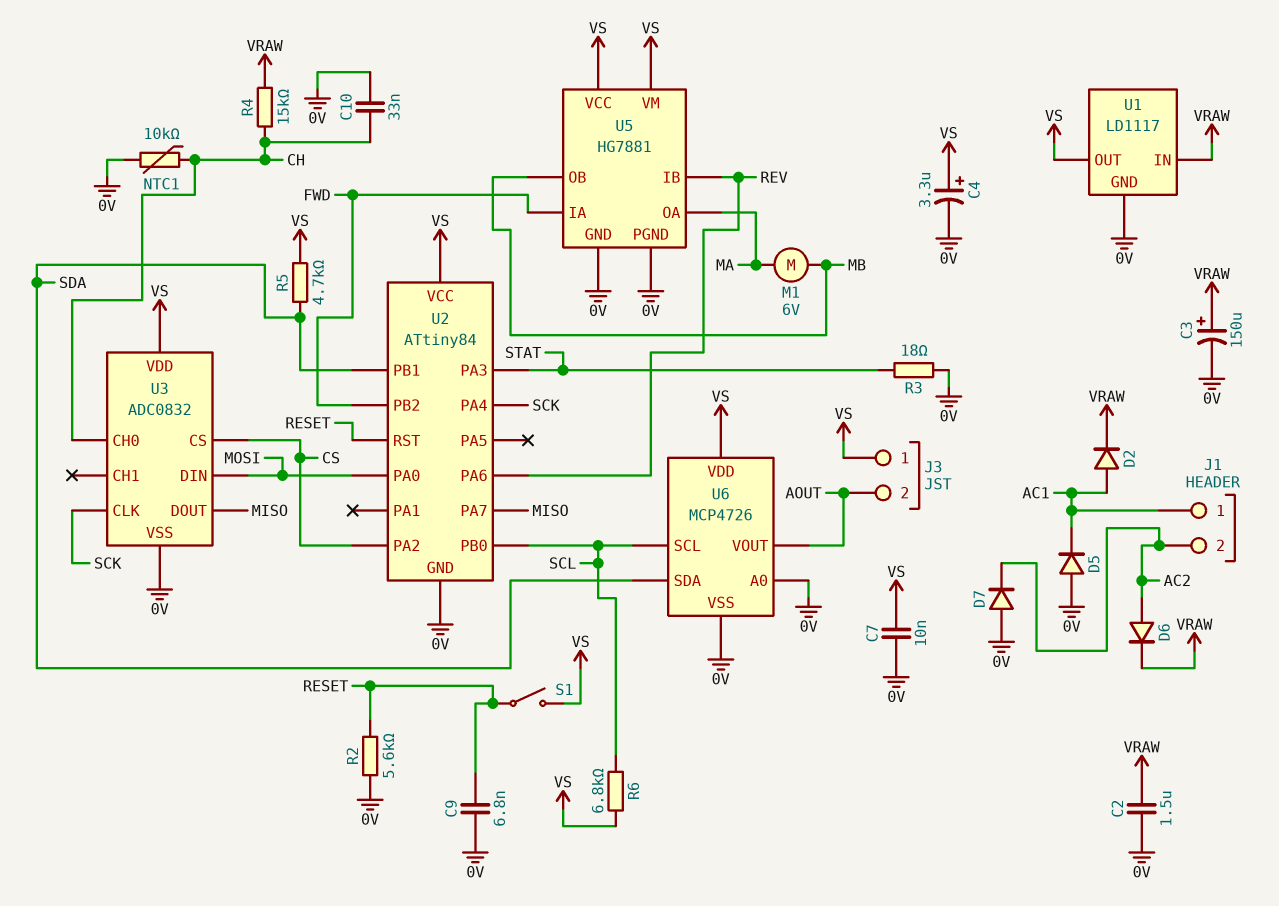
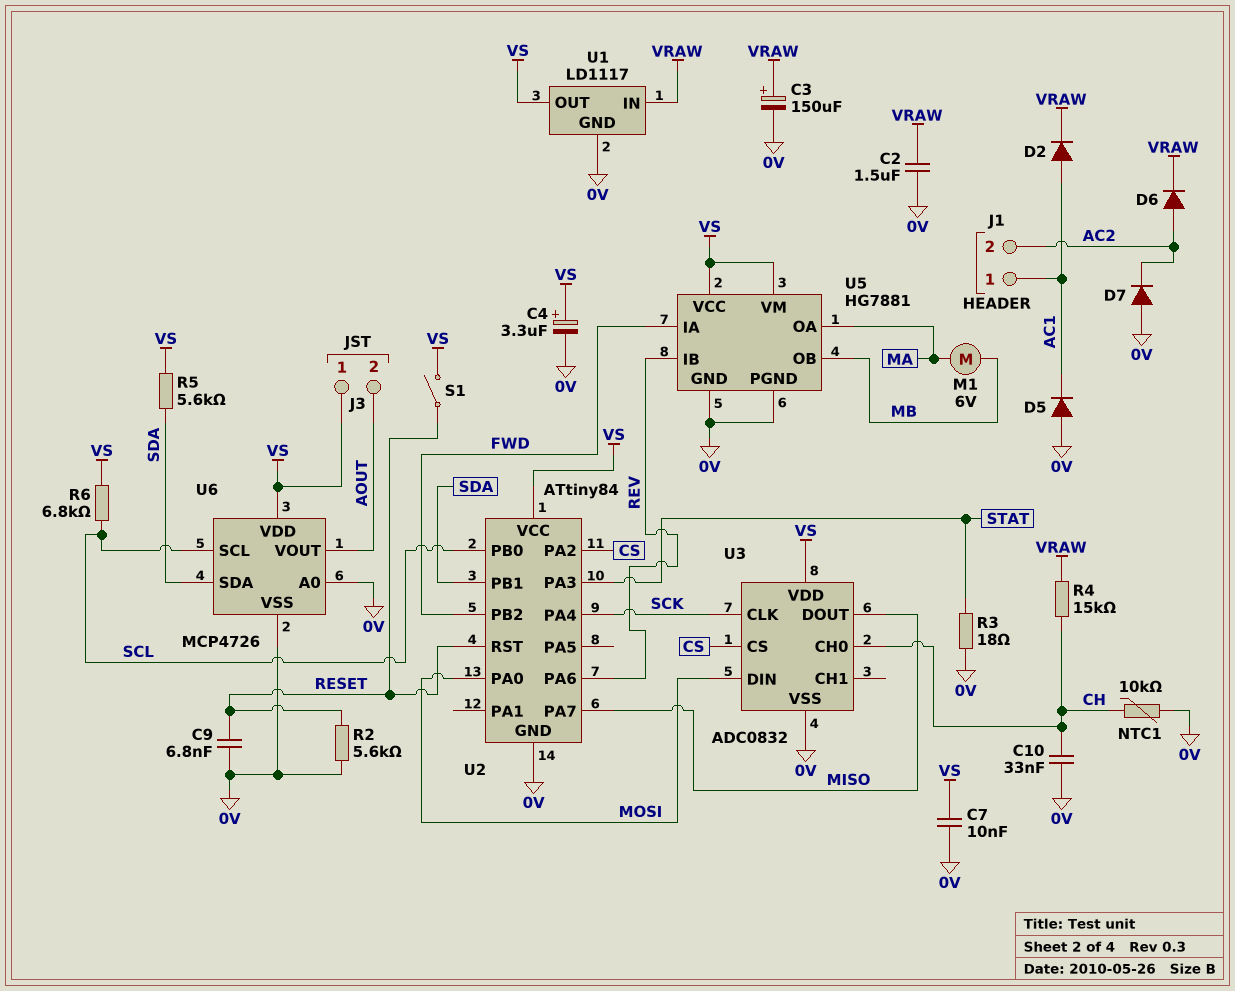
R5: 4.7k (SDA, VS) -> 5.6k (SDA, VS)

